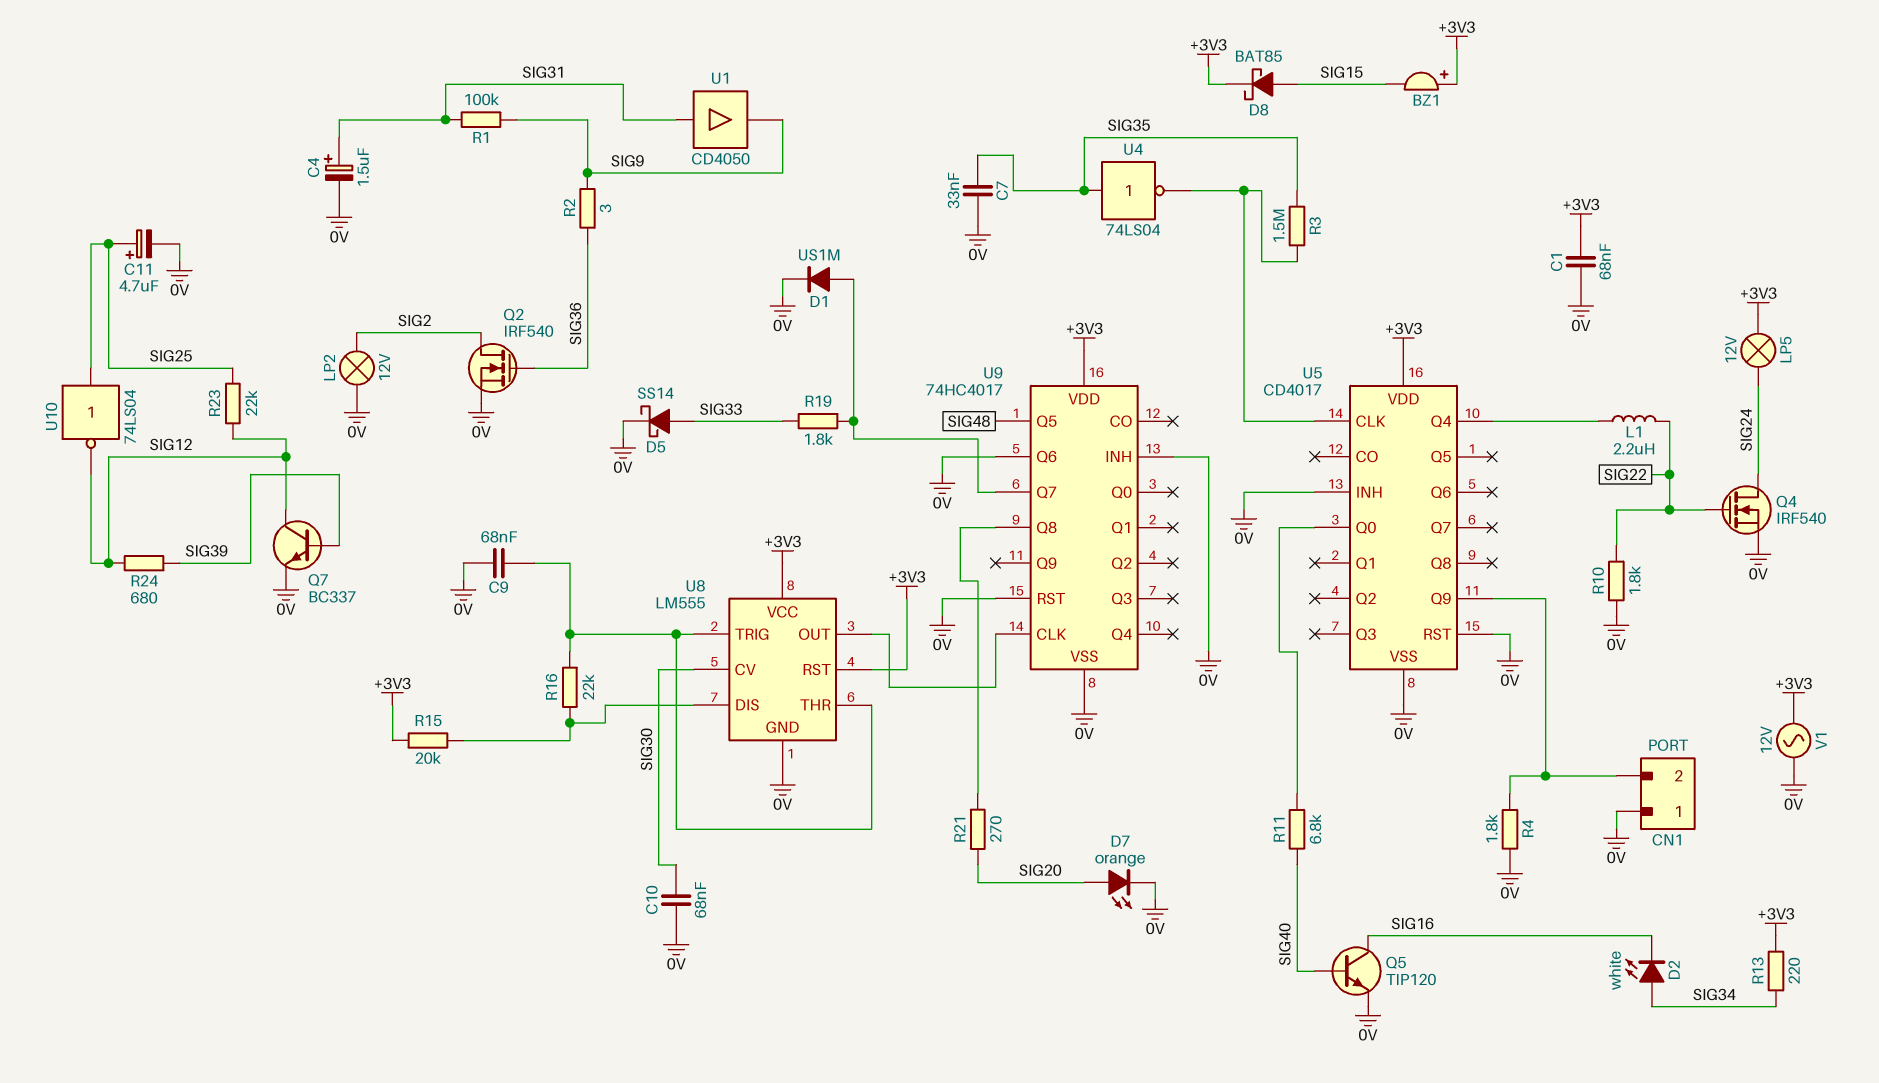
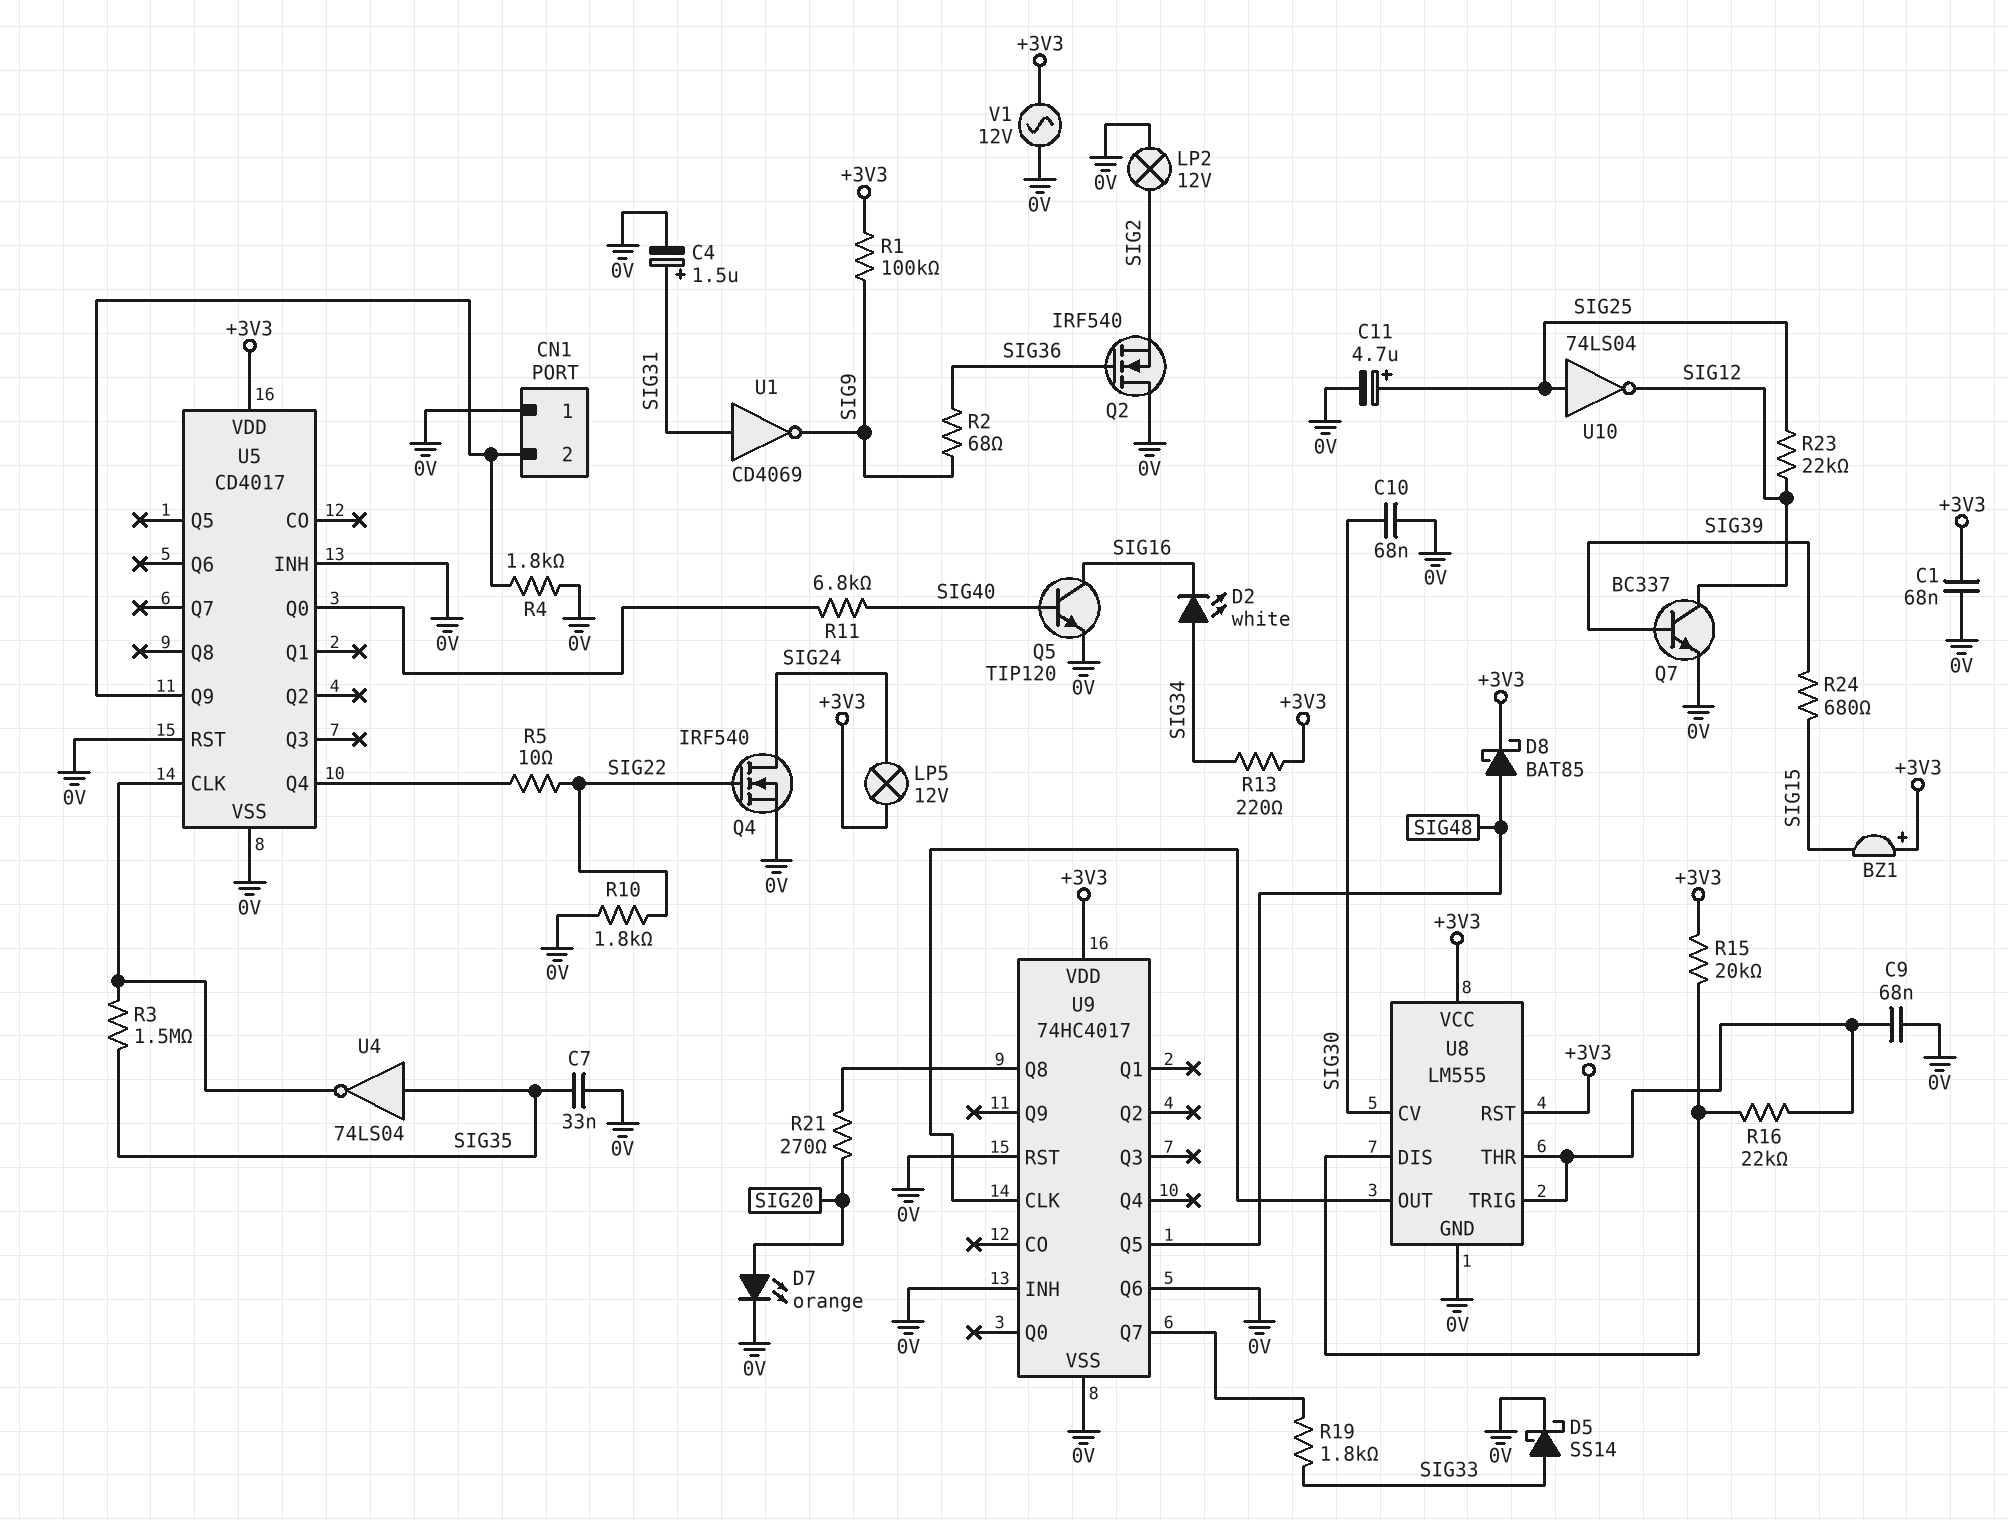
D1: diode US1M (A U9/Q7, K 0V) -> none
D8: schottky BAT85 (A SIG15, K +3V3) -> schottky BAT85 (A SIG48, K +3V3)
L1: 2.2uH (SIG22, U5/Q4) -> none
Q2: NMOS IRF540 (G SIG36, D SIG2, S 0V) -> NMOS IRF540 (G SIG36, D 0V, S SIG2)
R1: 100k (SIG9, SIG31) -> 100k (+3V3, SIG9)
R2: 3 (SIG9, SIG36) -> 68 (SIG9, SIG36)
R5: none -> 10 (SIG22, U5/Q4)
R24: 680 (SIG12, SIG39) -> 680 (SIG15, SIG39)
U1: buffer CD4050 (in SIG31, out SIG9) -> NOT CD4069 (in SIG31, out SIG9)

